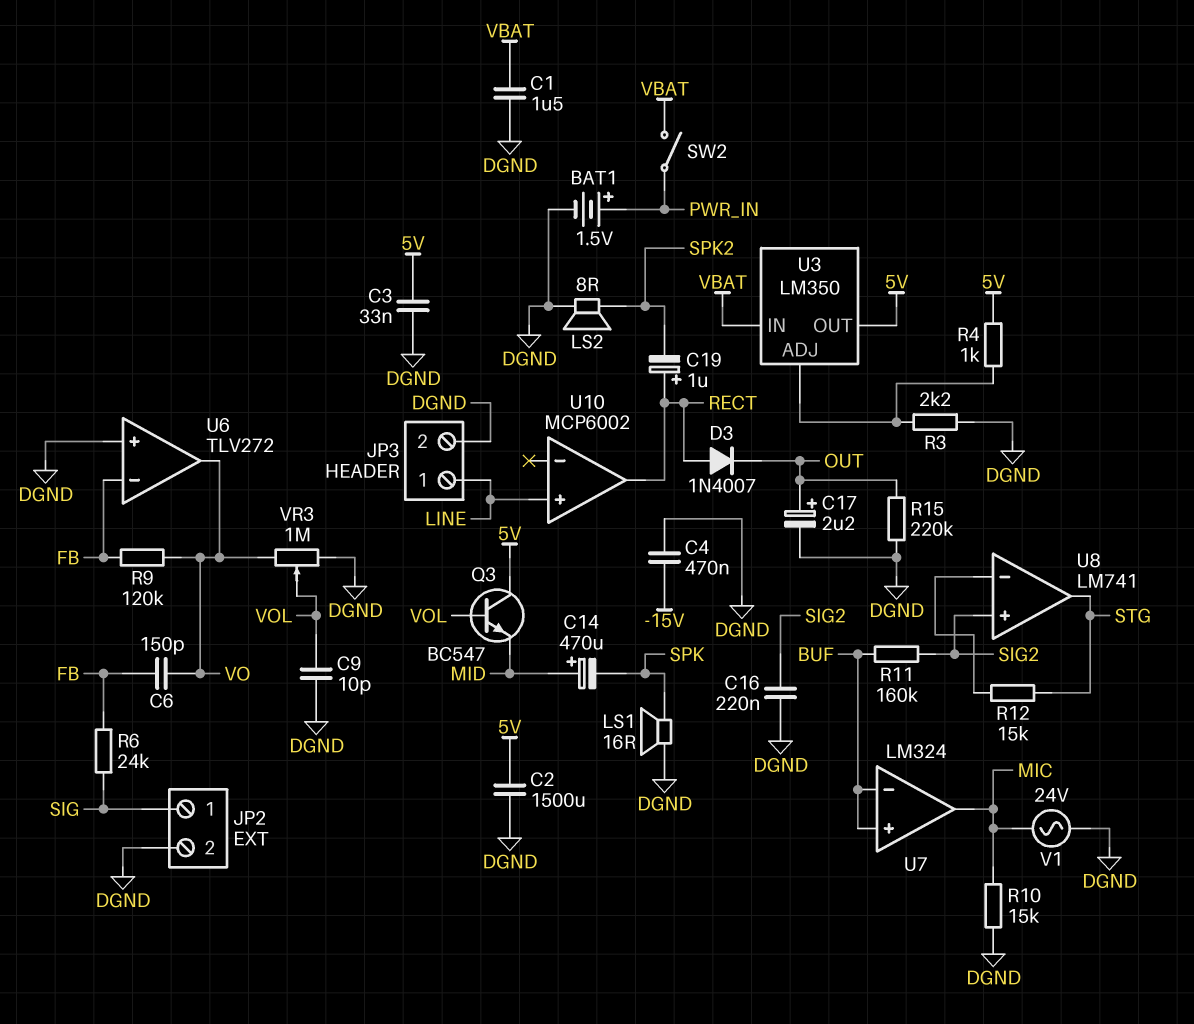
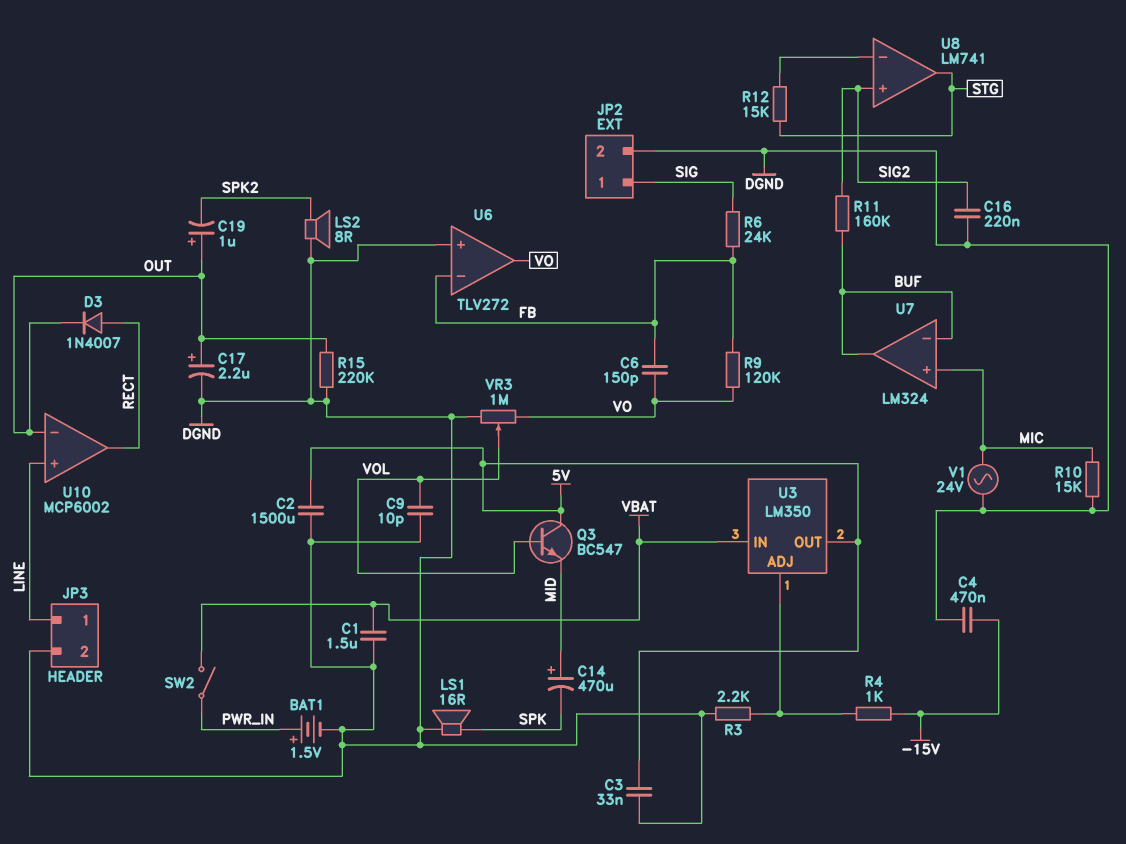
C19: 1uF (plus RECT, minus SPK2) -> 1uF (plus OUT, minus SPK2)
R4: 1k (5V, U3/ADJ) -> 1k (-15V, U3/ADJ)
U7 pin in+: BUF -> MIC
U7 pin out: MIC -> BUF
U10 pin in-: none -> OUT

